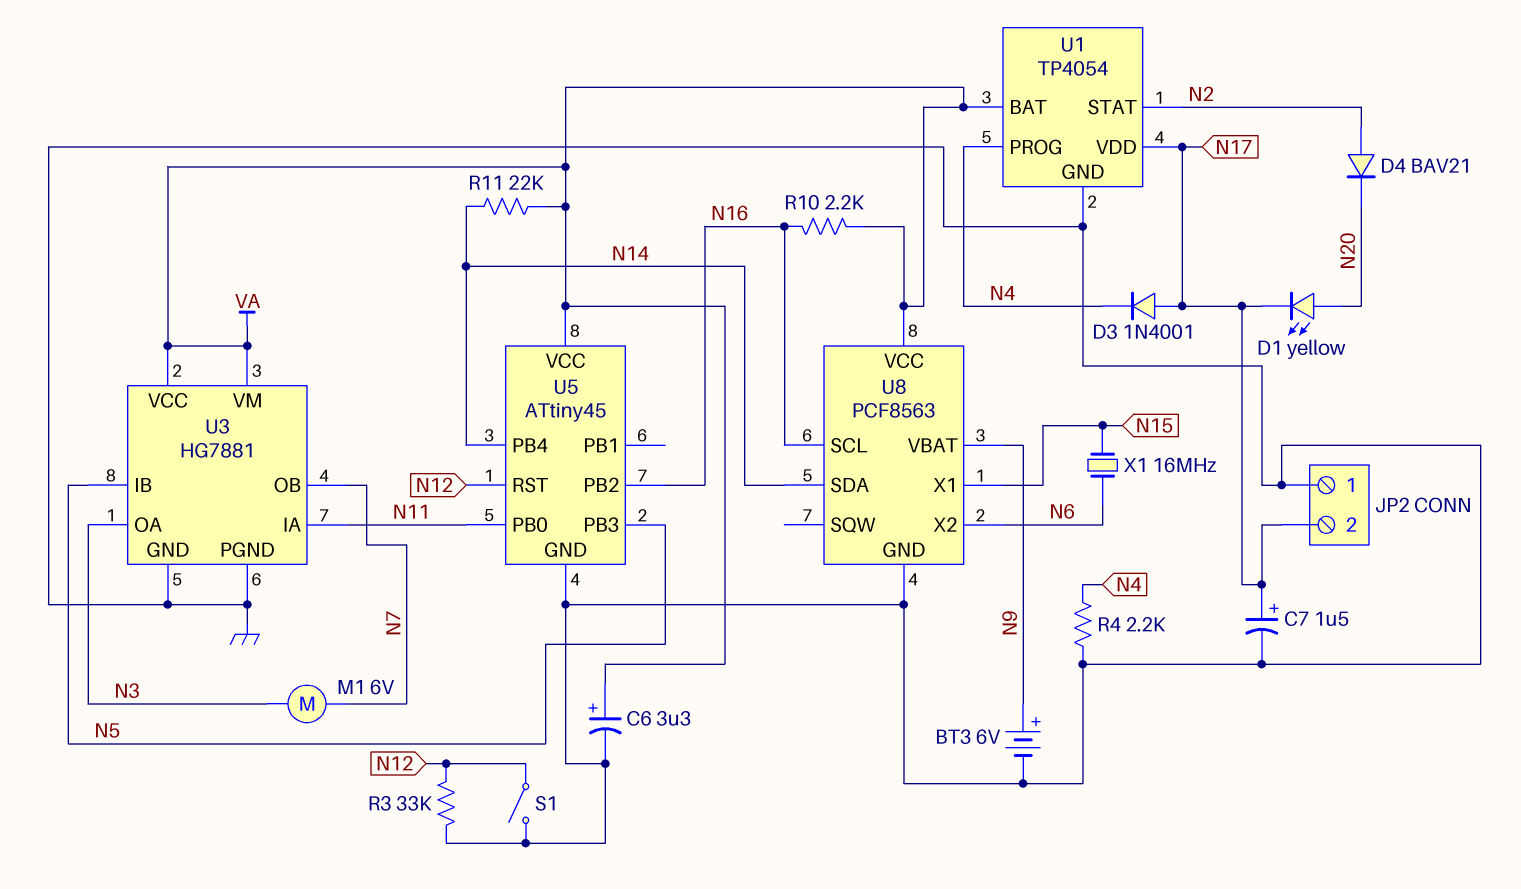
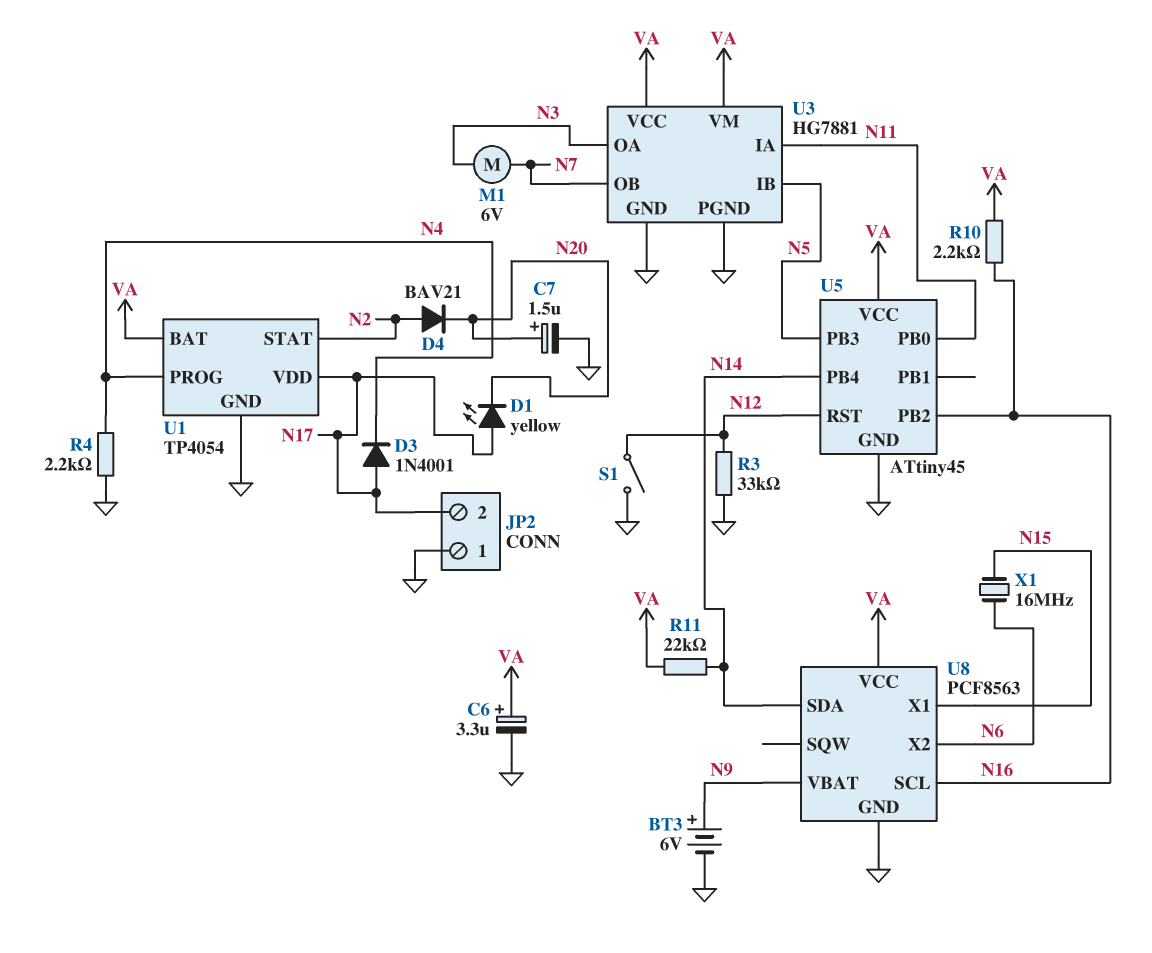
C7: 1.5uF (plus N17, minus GND) -> 1.5uF (plus N20, minus GND)
D1: LED yellow (A N20, K N17) -> LED yellow (A N17, K N20)

